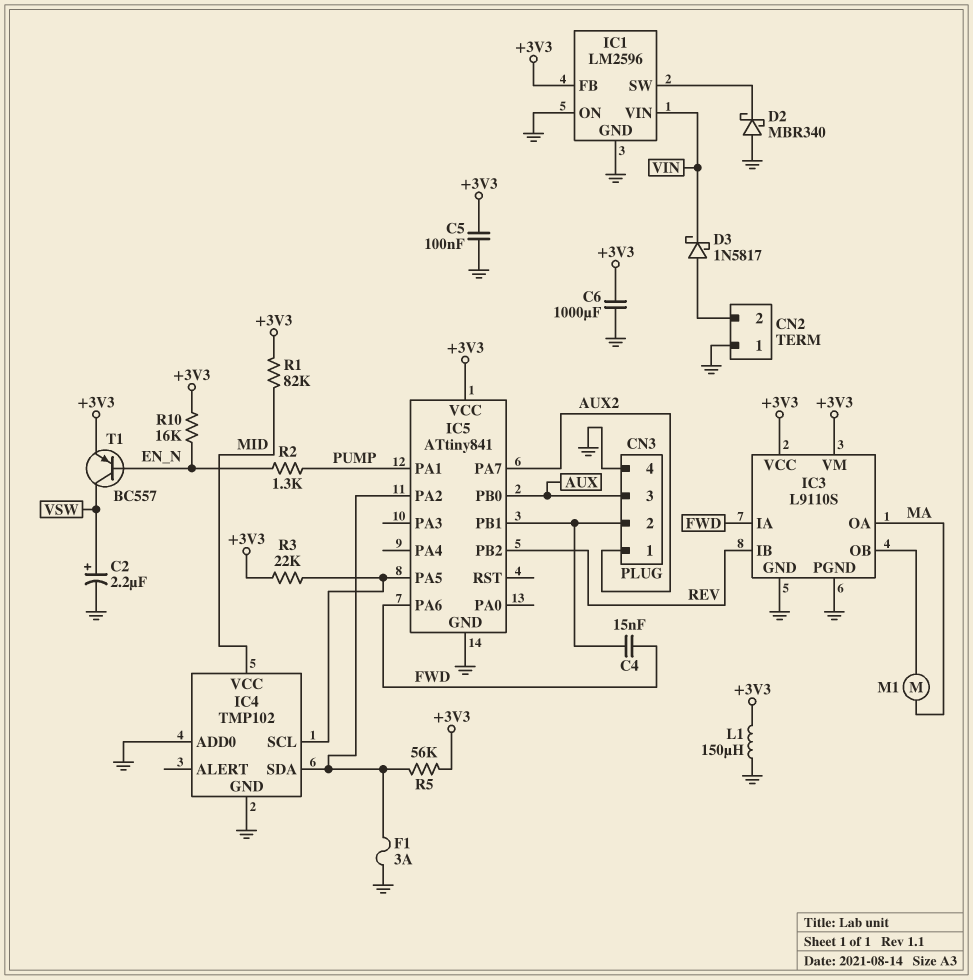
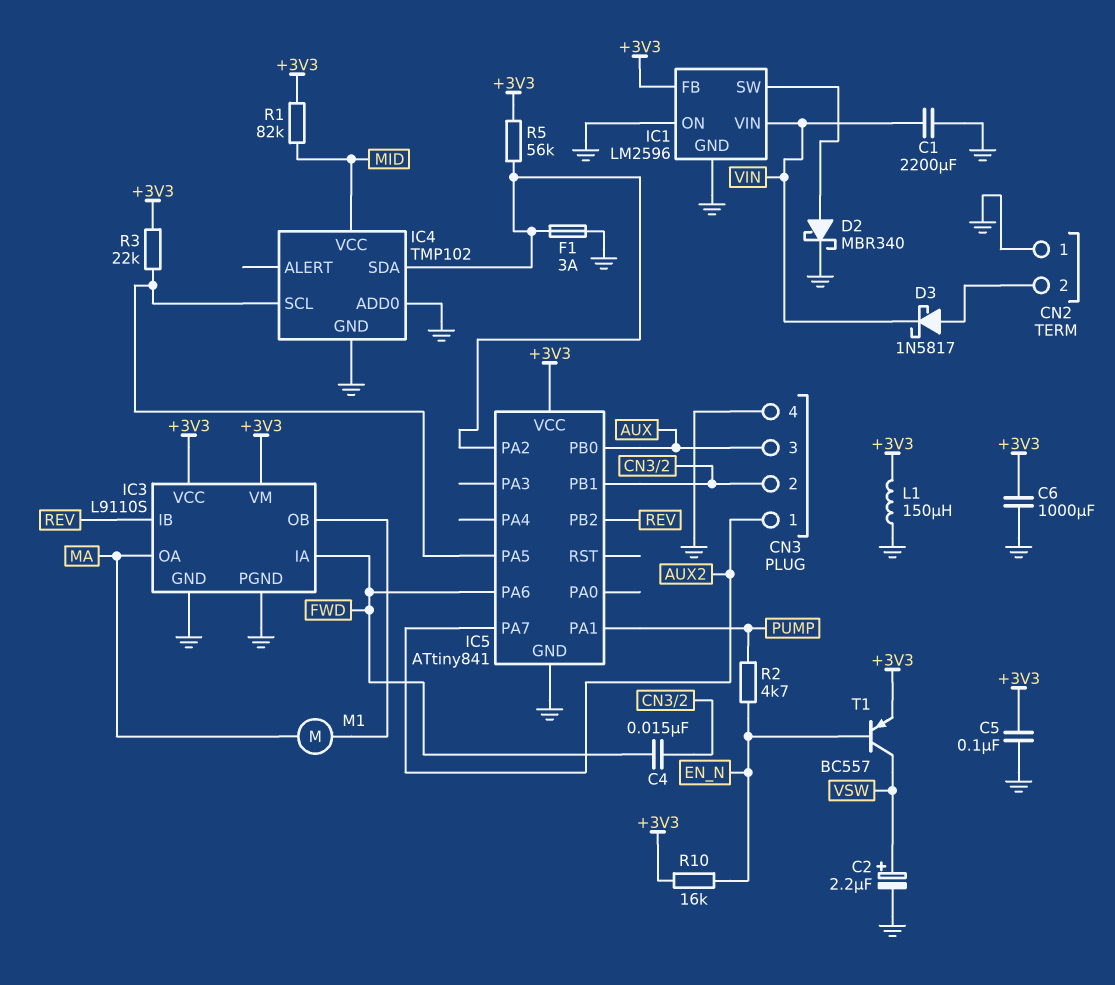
C1: none -> 2200uF (GND, VIN)
D2: schottky MBR340 (A GND, K IC1/SW) -> schottky MBR340 (A IC1/SW, K GND)
R2: 1.3k (EN_N, PUMP) -> 4.7k (EN_N, PUMP)

